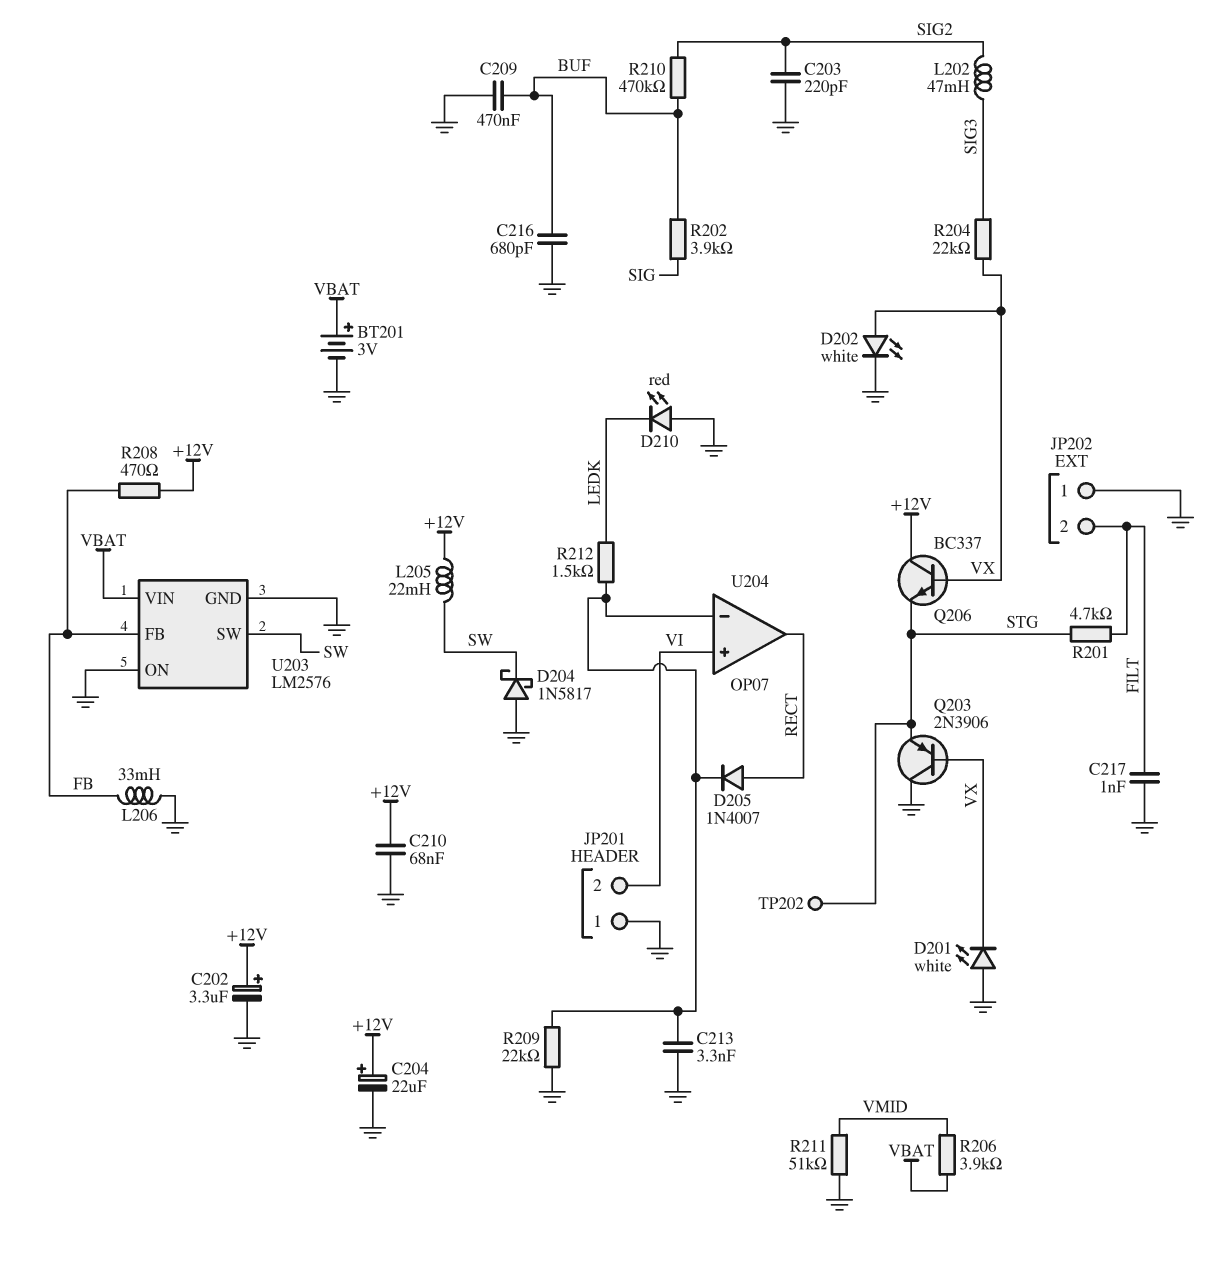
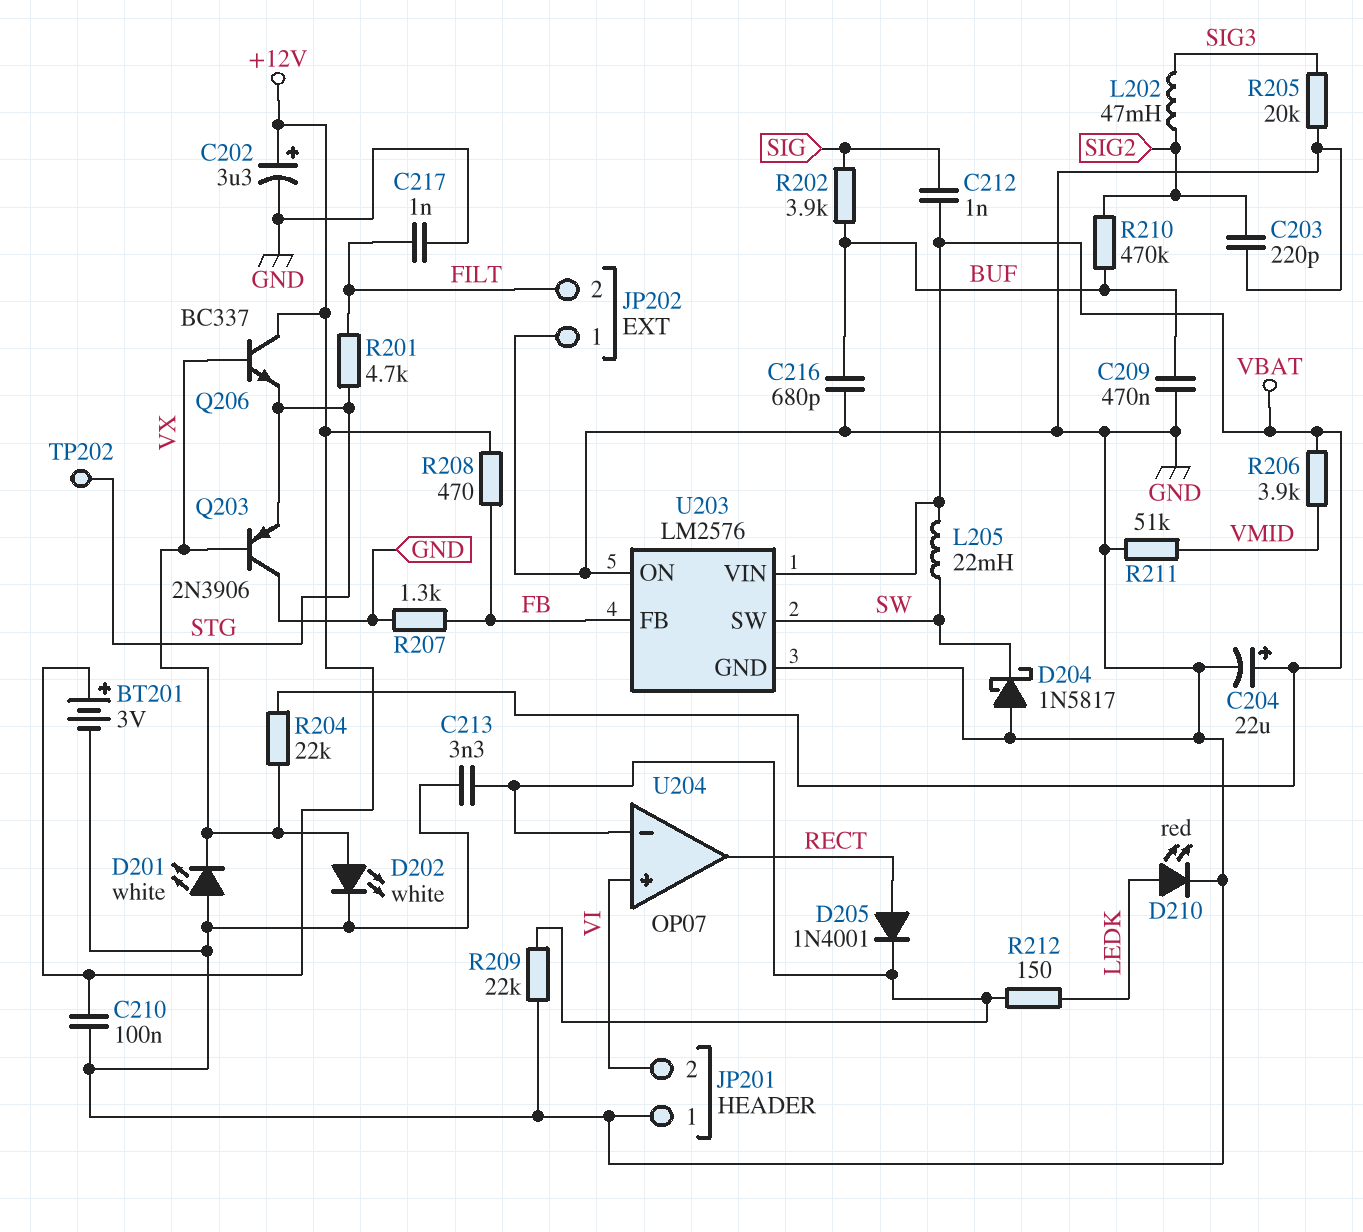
BT201: 3V (plus VBAT, minus GND) -> 3V (plus +12V, minus GND)
C204: 22uF (plus +12V, minus GND) -> 22uF (plus VBAT, minus GND)
C210: 68nF (+12V, GND) -> 100nF (+12V, GND)
C212: none -> 1nF (SIG, VBAT)
D205: diode 1N4007 (A RECT, K U204/in-) -> diode 1N4001 (A RECT, K U204/in-)
D210: LED red (A GND, K LEDK) -> LED red (A LEDK, K GND)
L205: 22mH (+12V, SW) -> 22mH (SW, VBAT)
L206: 33mH (FB, GND) -> none
R204: 22k (SIG3, VX) -> 22k (VBAT, VX)
R205: none -> 20k (GND, SIG3)
R207: none -> 1.3k (FB, GND)
R212: 1.5k (LEDK, U204/in-) -> 150 (LEDK, U204/in-)

